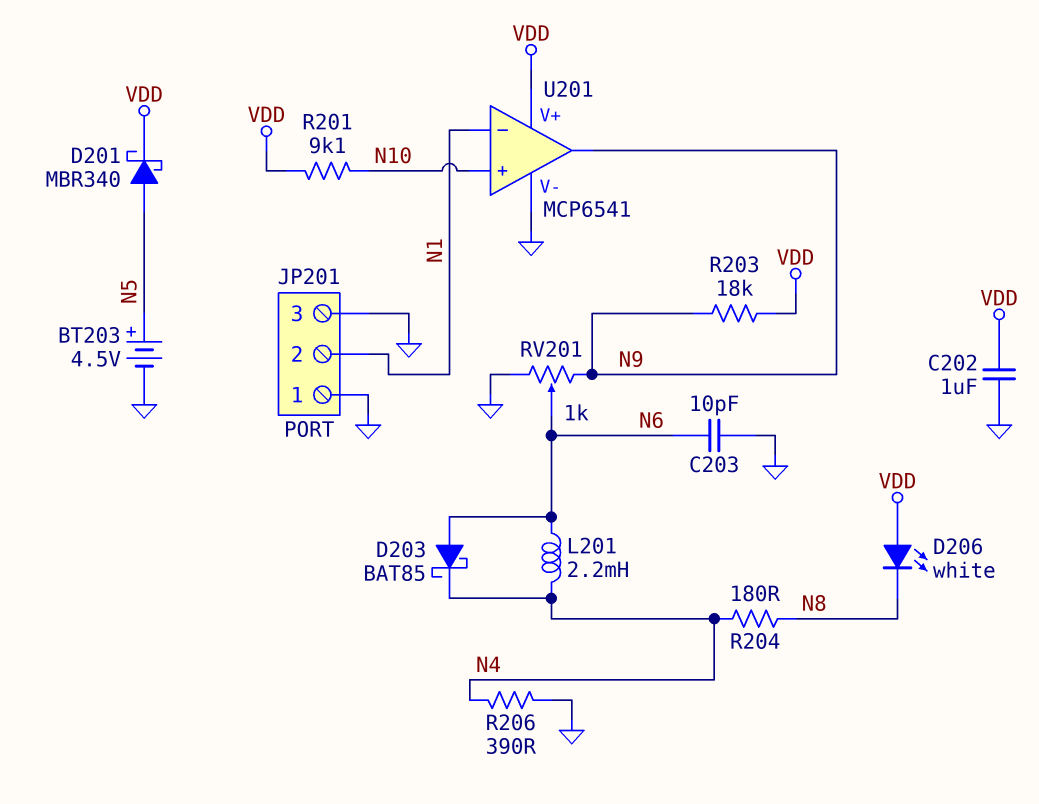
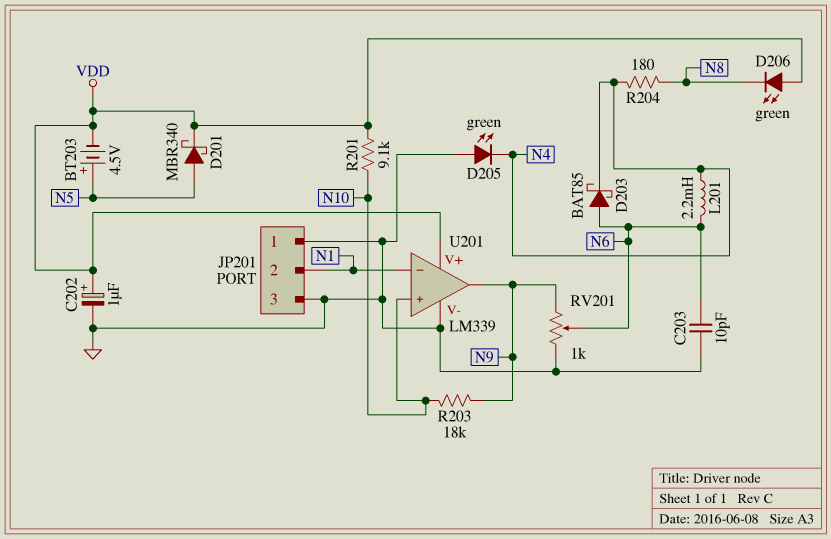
BT203: 4.5V (plus N5, minus GND) -> 4.5V (plus N5, minus VDD)
C202: 1uF (GND, VDD) -> 1uF (plus VDD, minus GND)
D205: none -> LED green (A GND, K N4)
D206: LED white (A VDD, K N8) -> LED green (A VDD, K N8)
R203: 18k (N9, VDD) -> 18k (N9, N10)
R206: 390 (GND, N4) -> none
U201: MCP6541 -> LM339

